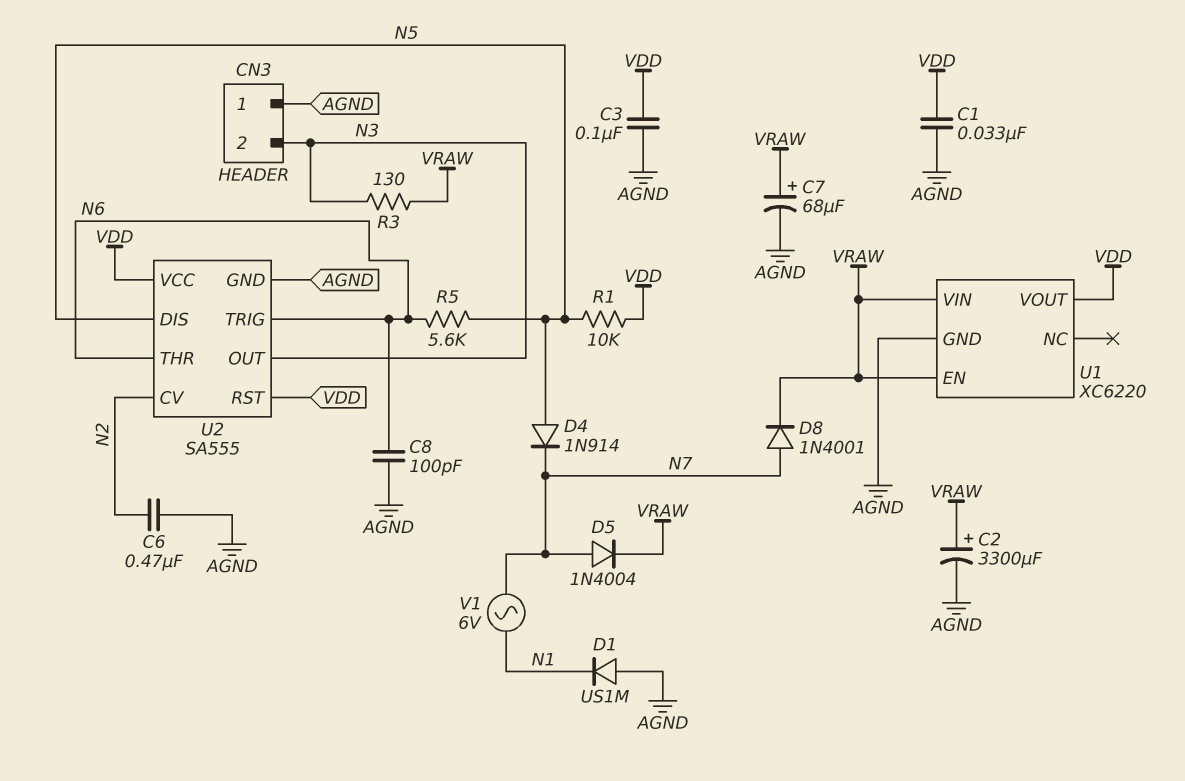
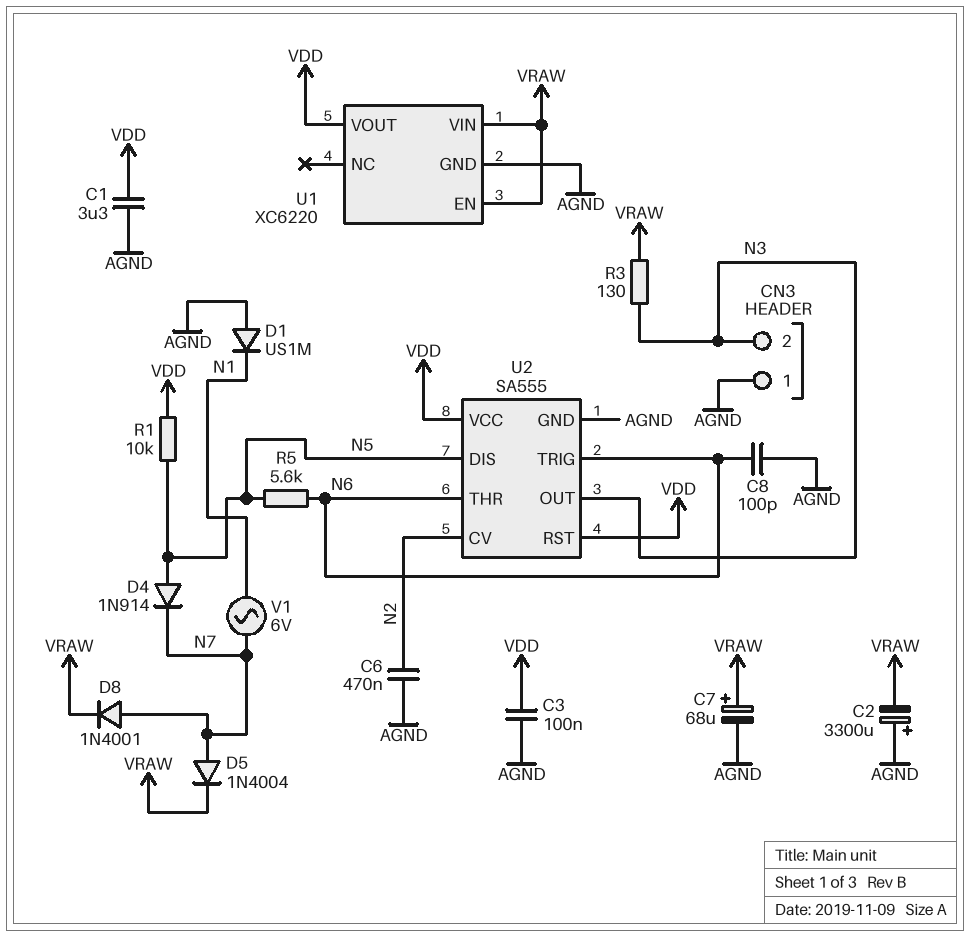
C1: 33nF (AGND, VDD) -> 3.3uF (AGND, VDD)
C2: 3300uF (plus VRAW, minus AGND) -> 3300uF (plus AGND, minus VRAW)

